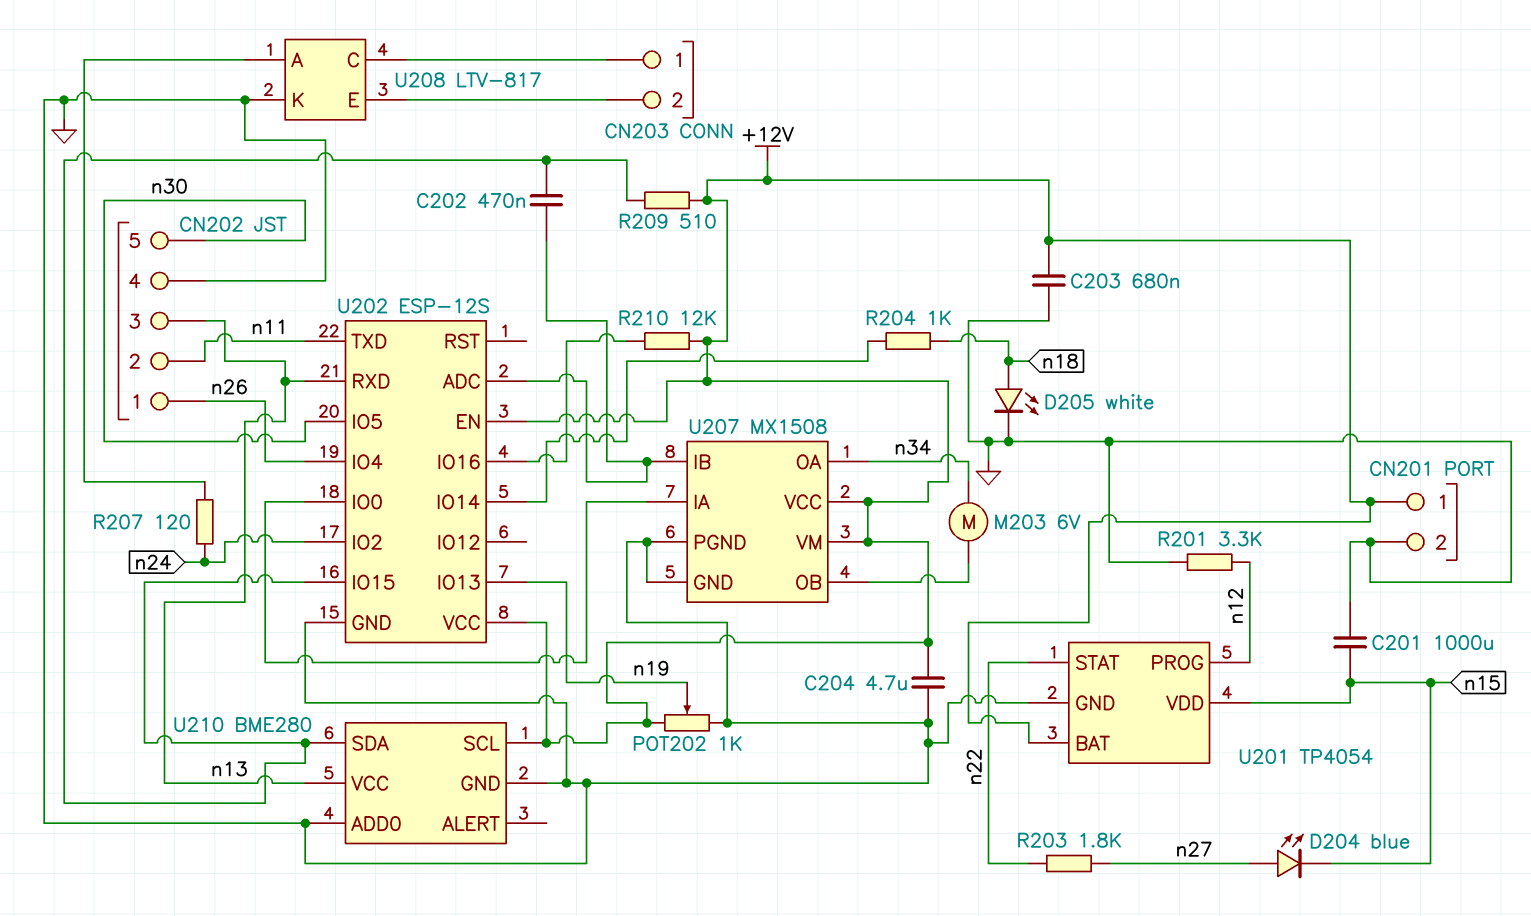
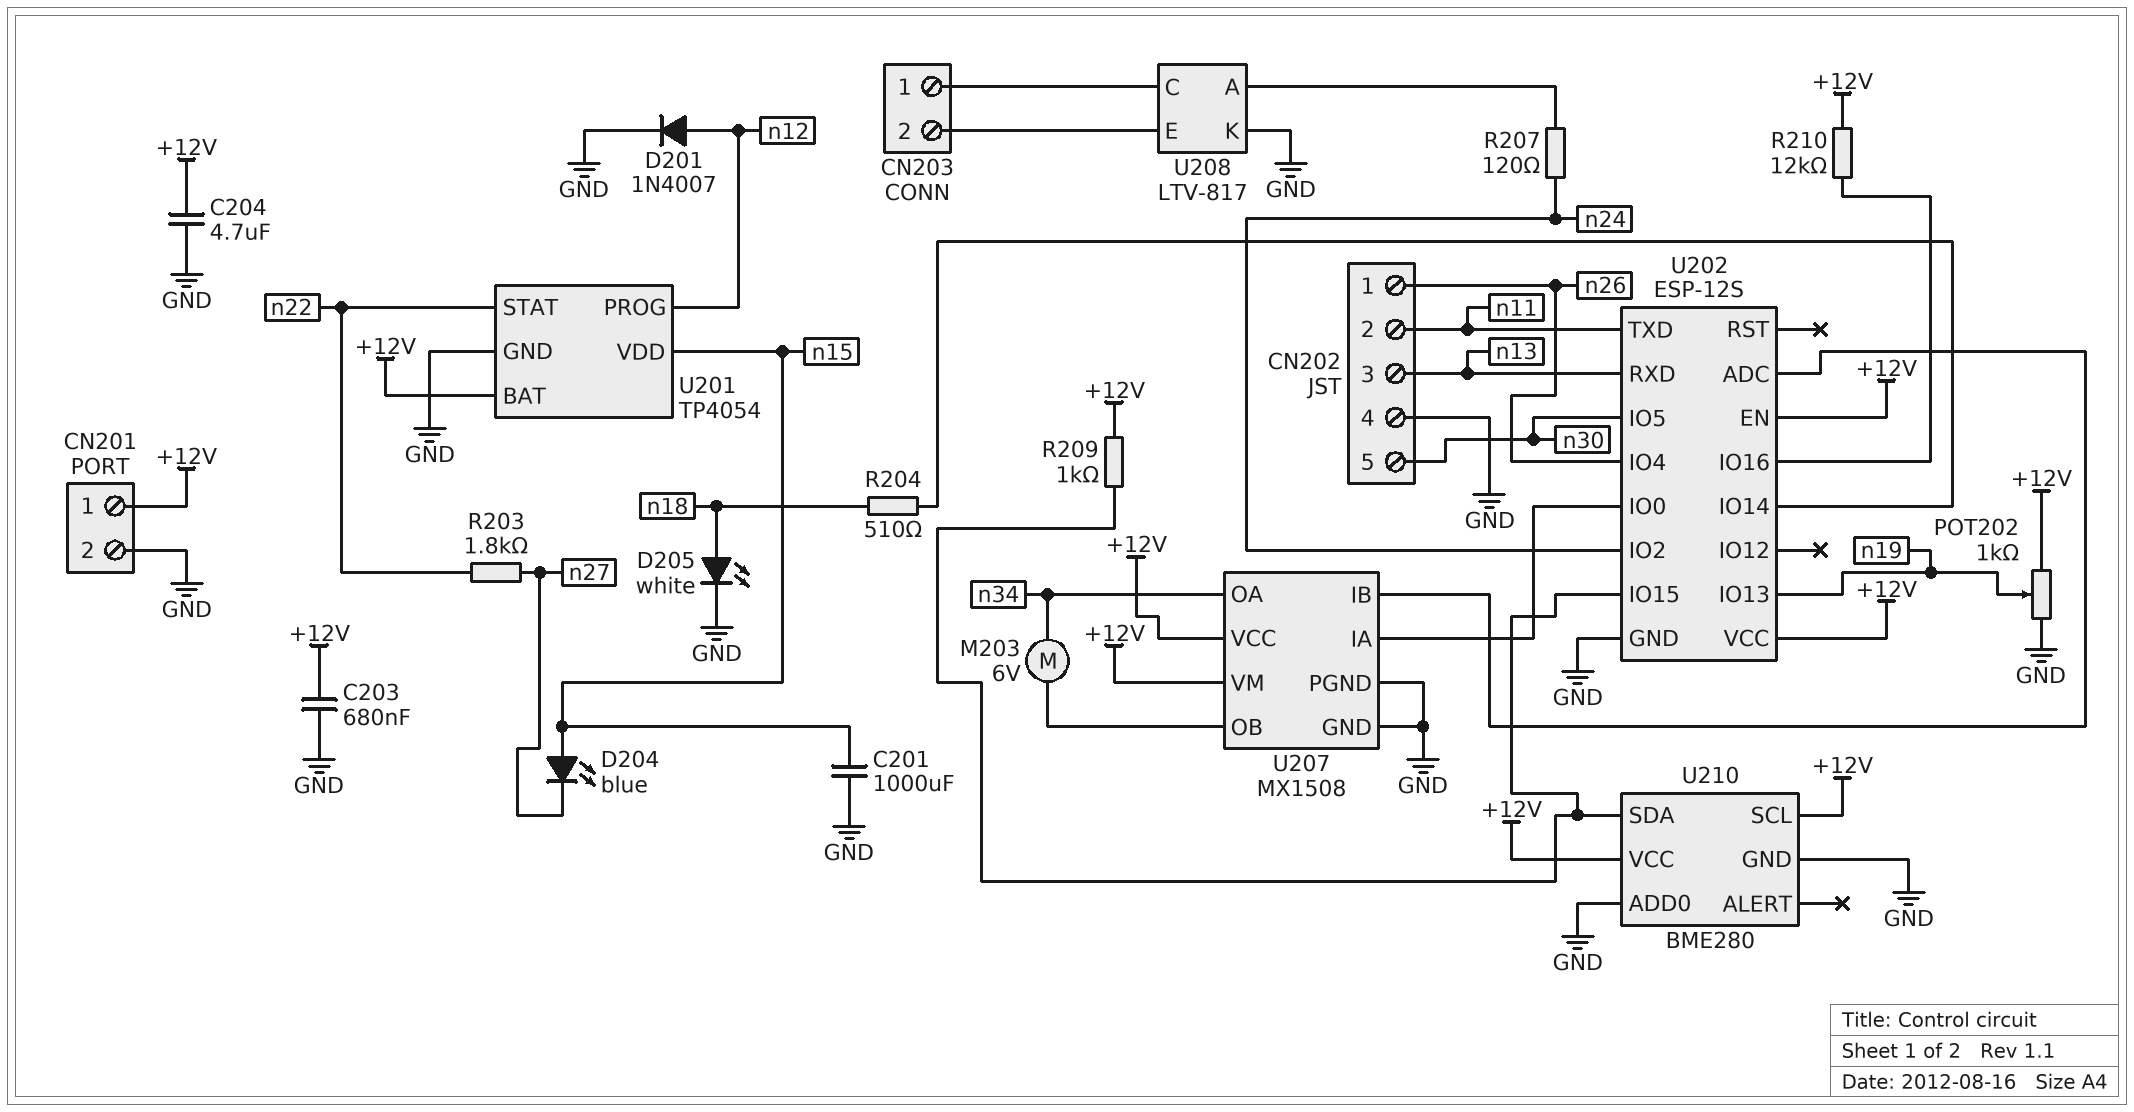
C202: 470nF (U202/ADC, U202/IO15) -> none
D201: none -> diode 1N4007 (A n12, K GND)
D204: LED blue (A n27, K n15) -> LED blue (A n15, K n27)
R201: 3.3k (GND, n12) -> none
R204: 1k (U202/IO14, n18) -> 510 (U202/IO14, n18)
R209: 510 (+12V, U202/IO15) -> 1k (+12V, U202/IO15)
U210 pin VCC: n13 -> +12V

